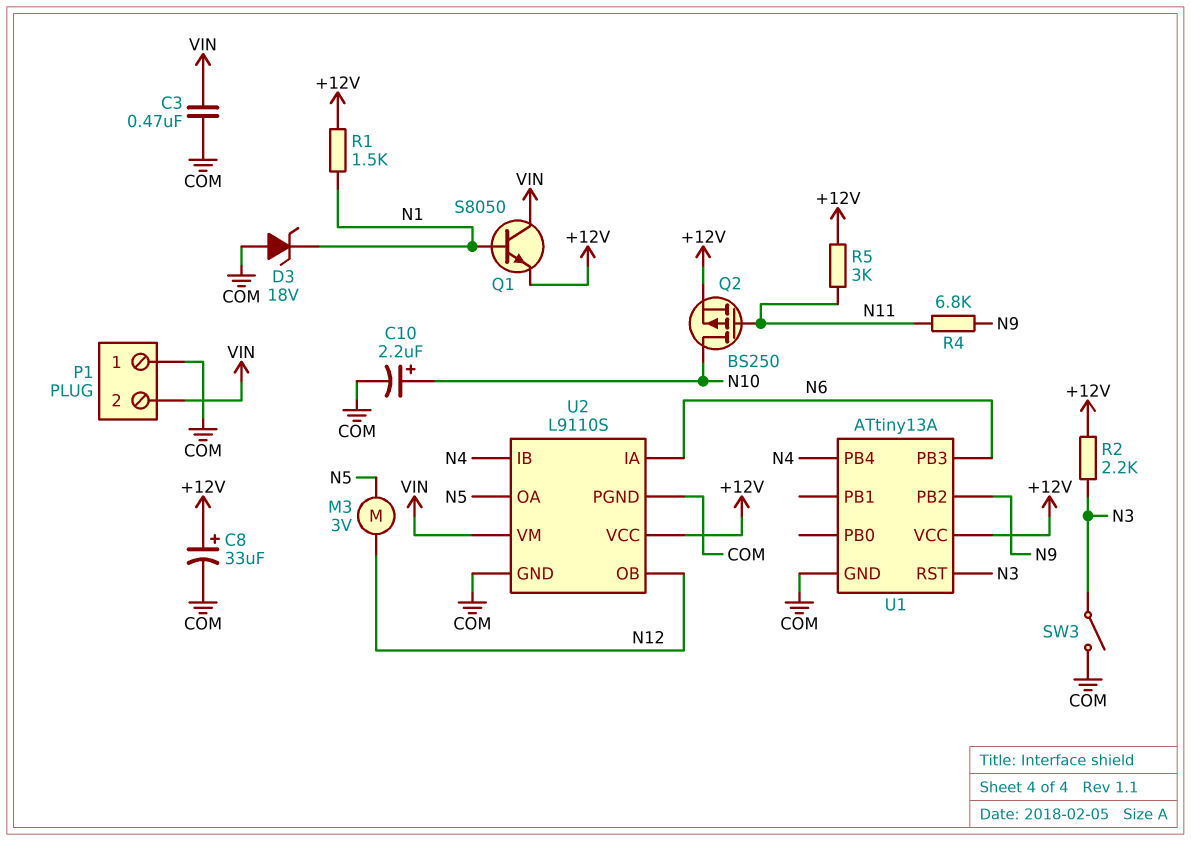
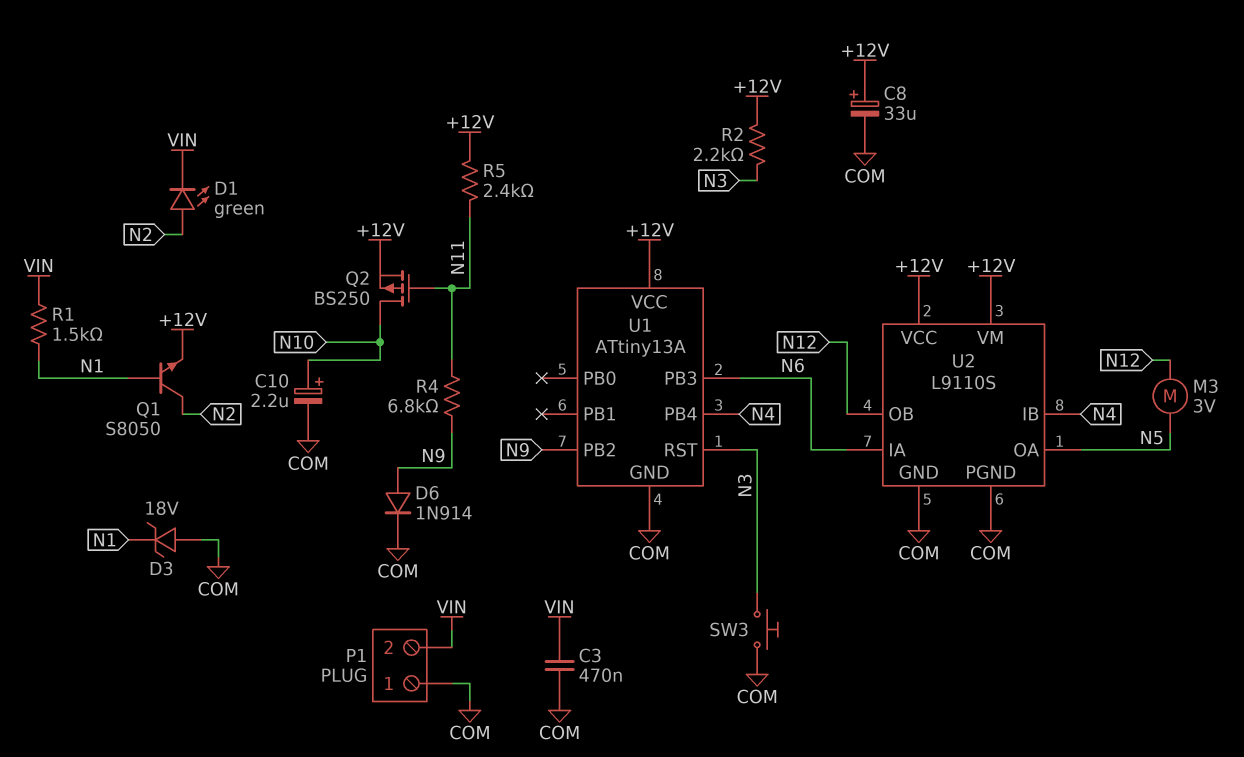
D1: none -> LED green (A N2, K VIN)
D6: none -> diode 1N914 (A N9, K COM)
Q1: NPN S8050 (B N1, C VIN, E +12V) -> NPN S8050 (B N1, C N2, E +12V)
R1: 1.5k (+12V, N1) -> 1.5k (N1, VIN)
R5: 3k (+12V, N11) -> 2.4k (+12V, N11)
SW3: switch (COM, N3) -> button (COM, N3)
U2 pin VM: VIN -> +12V

